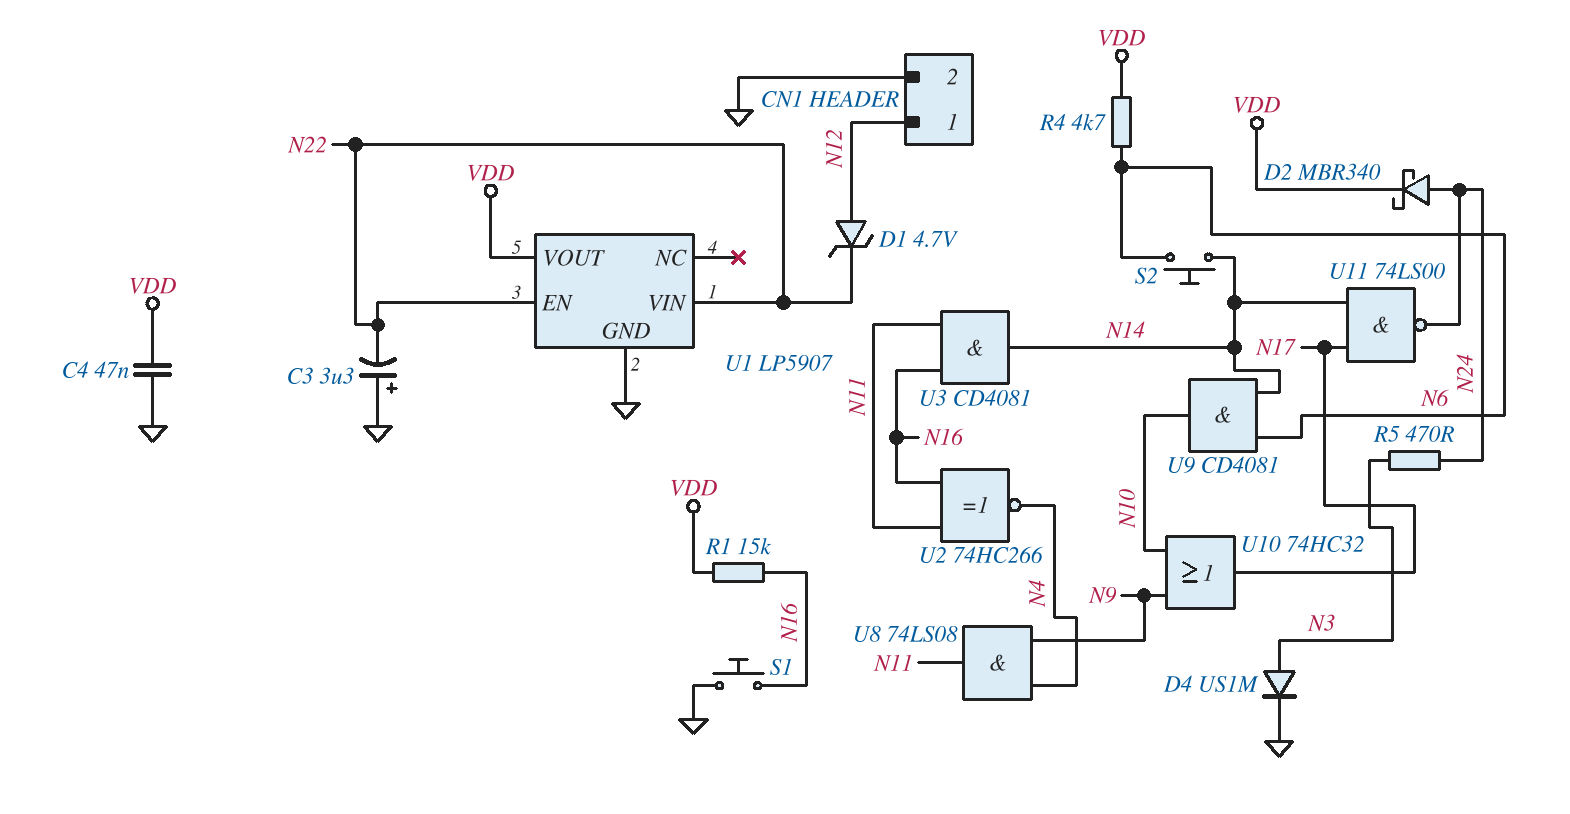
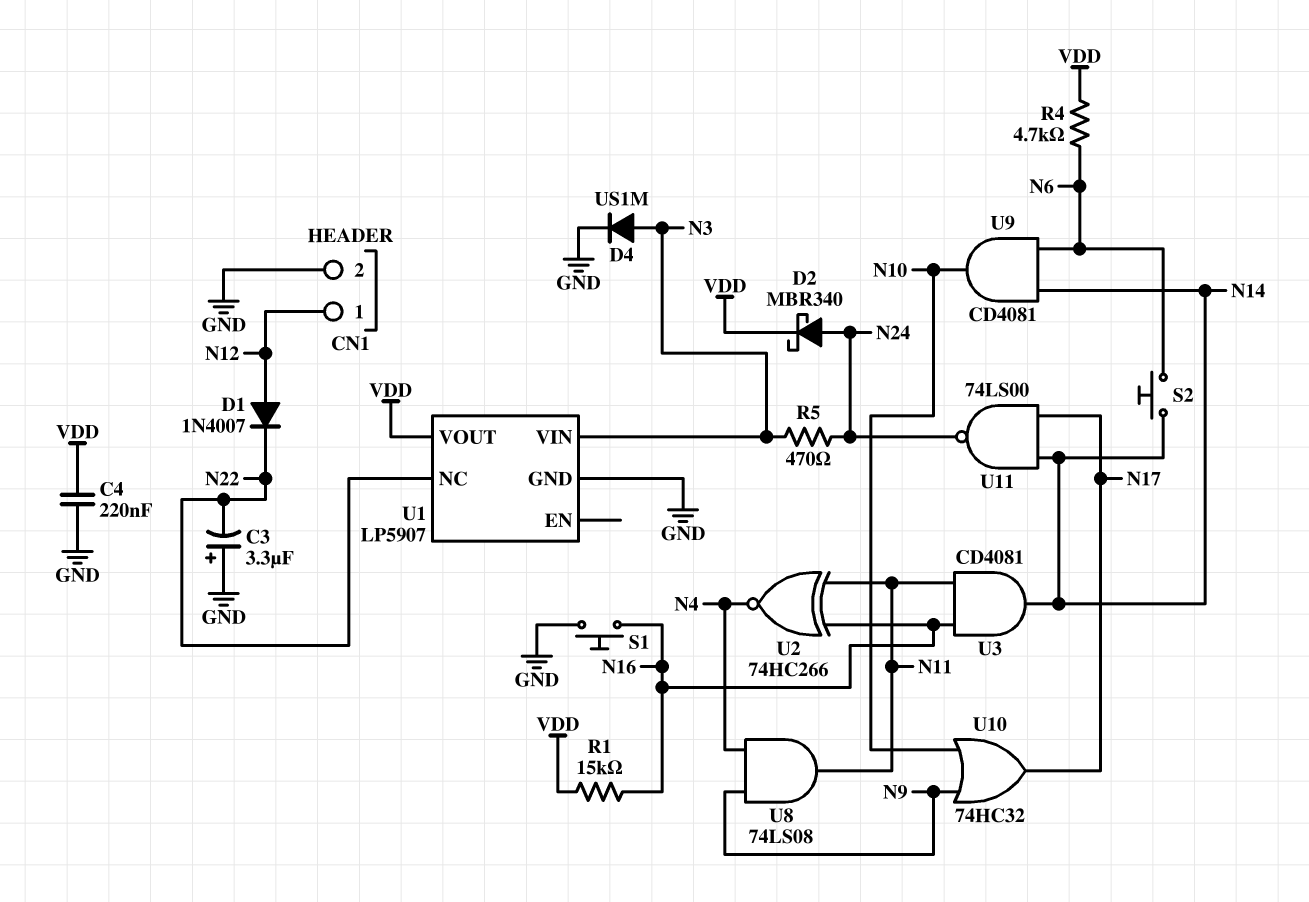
C4: 47nF (GND, VDD) -> 220nF (GND, VDD)
D1: zener 4.7V (A N12, K N22) -> diode 1N4007 (A N12, K N22)
U1 pin EN: N22 -> none
U1 pin NC: none -> N22
U1 pin VIN: N22 -> N3

